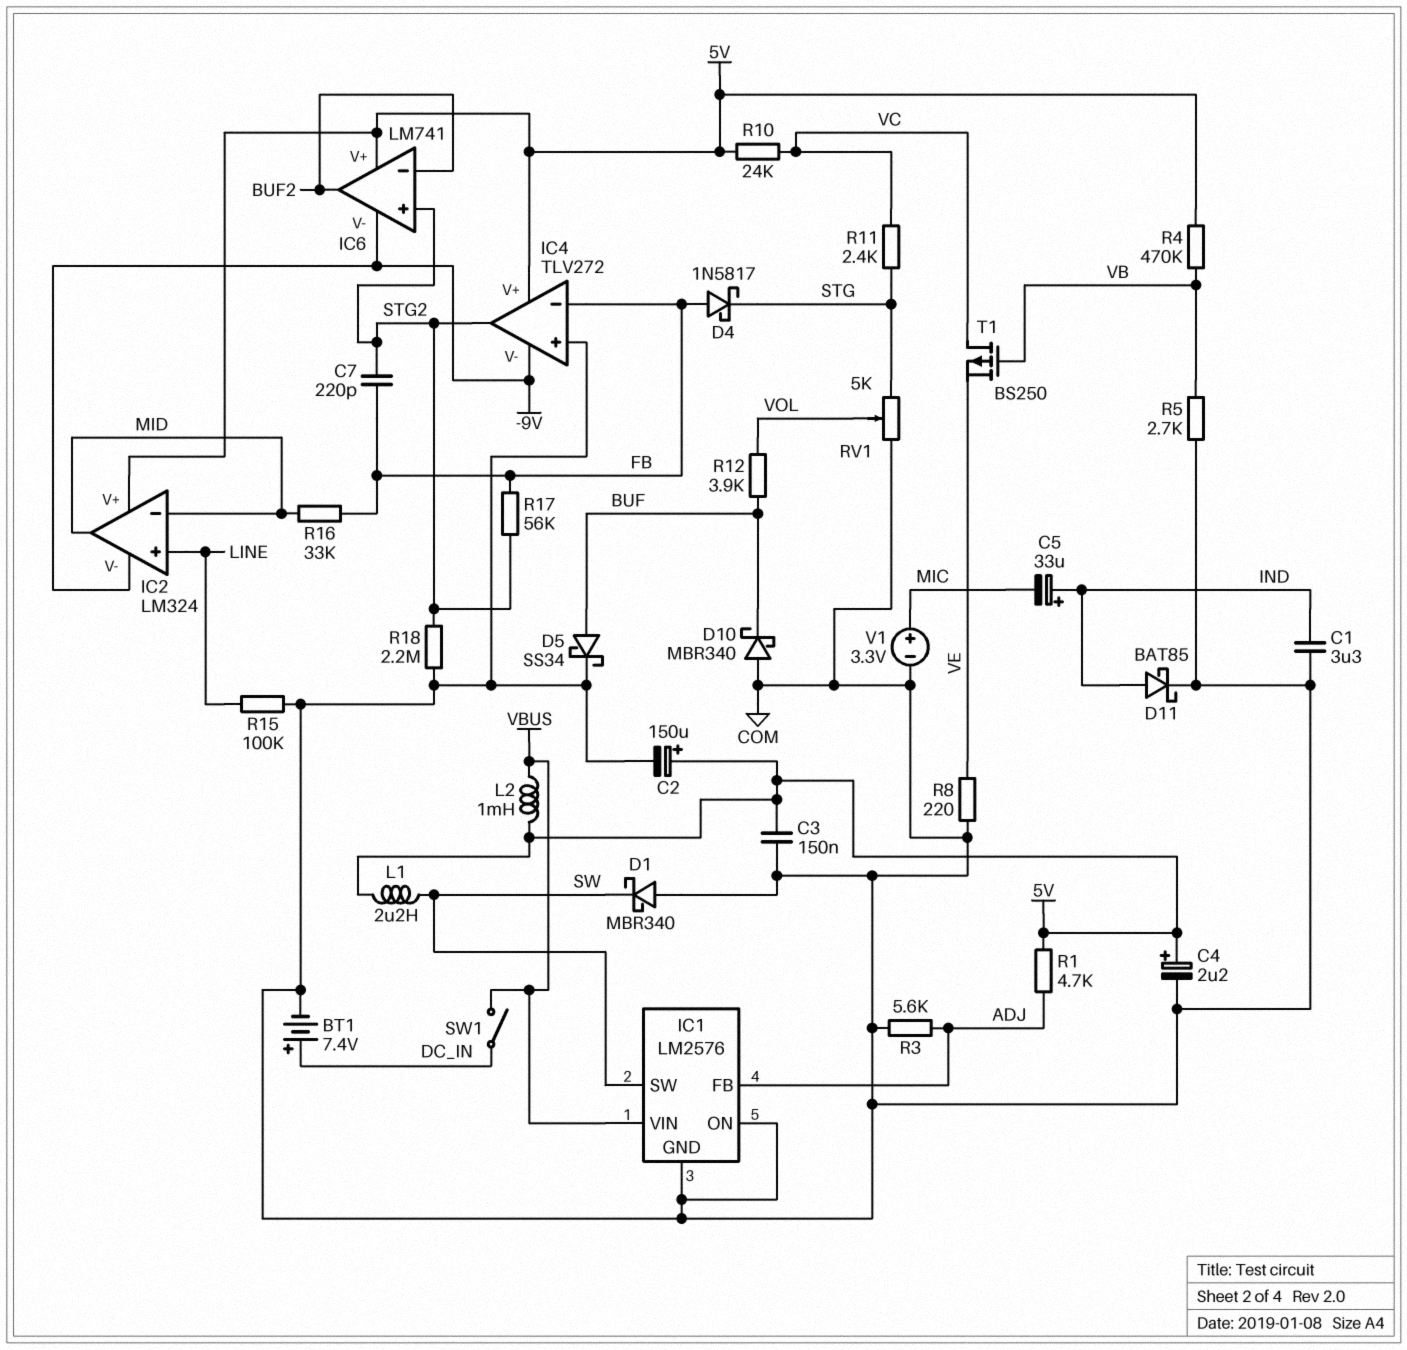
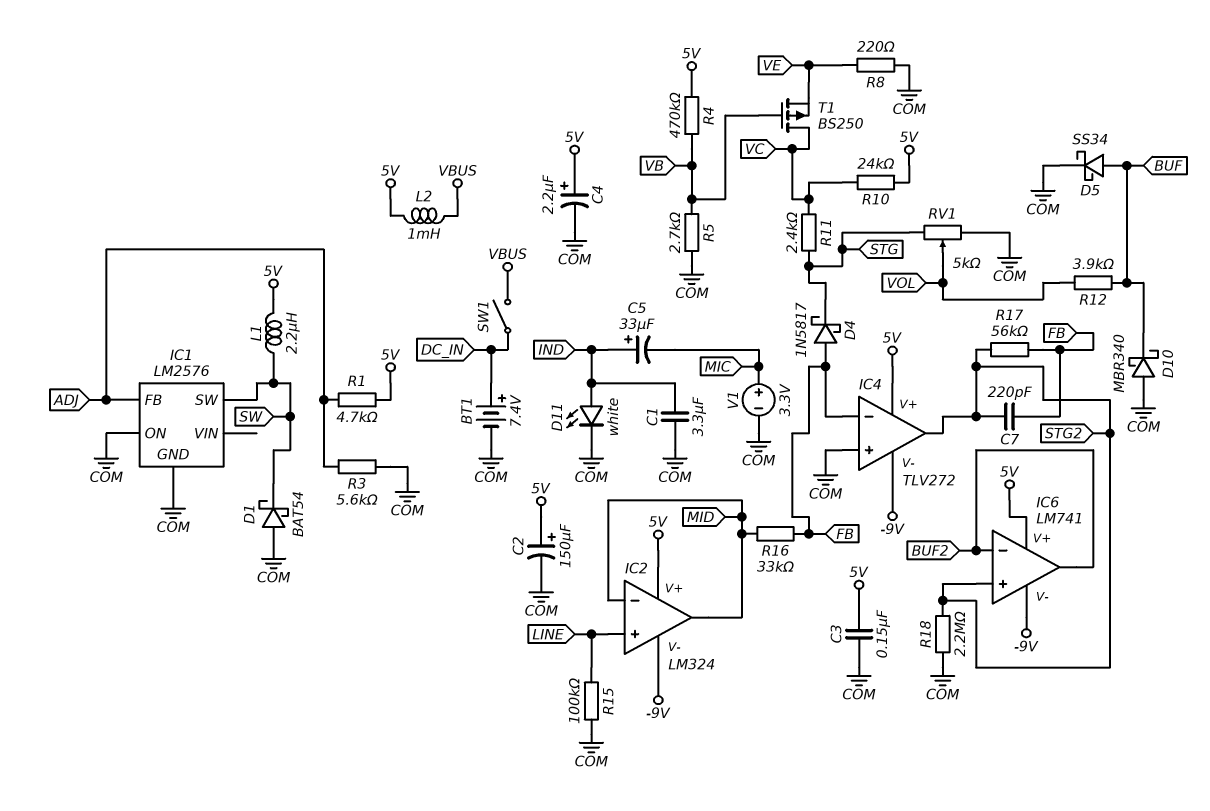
D1: schottky MBR340 (A COM, K SW) -> schottky BAT54 (A COM, K SW)
D11: schottky BAT85 (A IND, K COM) -> LED white (A IND, K COM)
IC1 pin VIN: VBUS -> none

